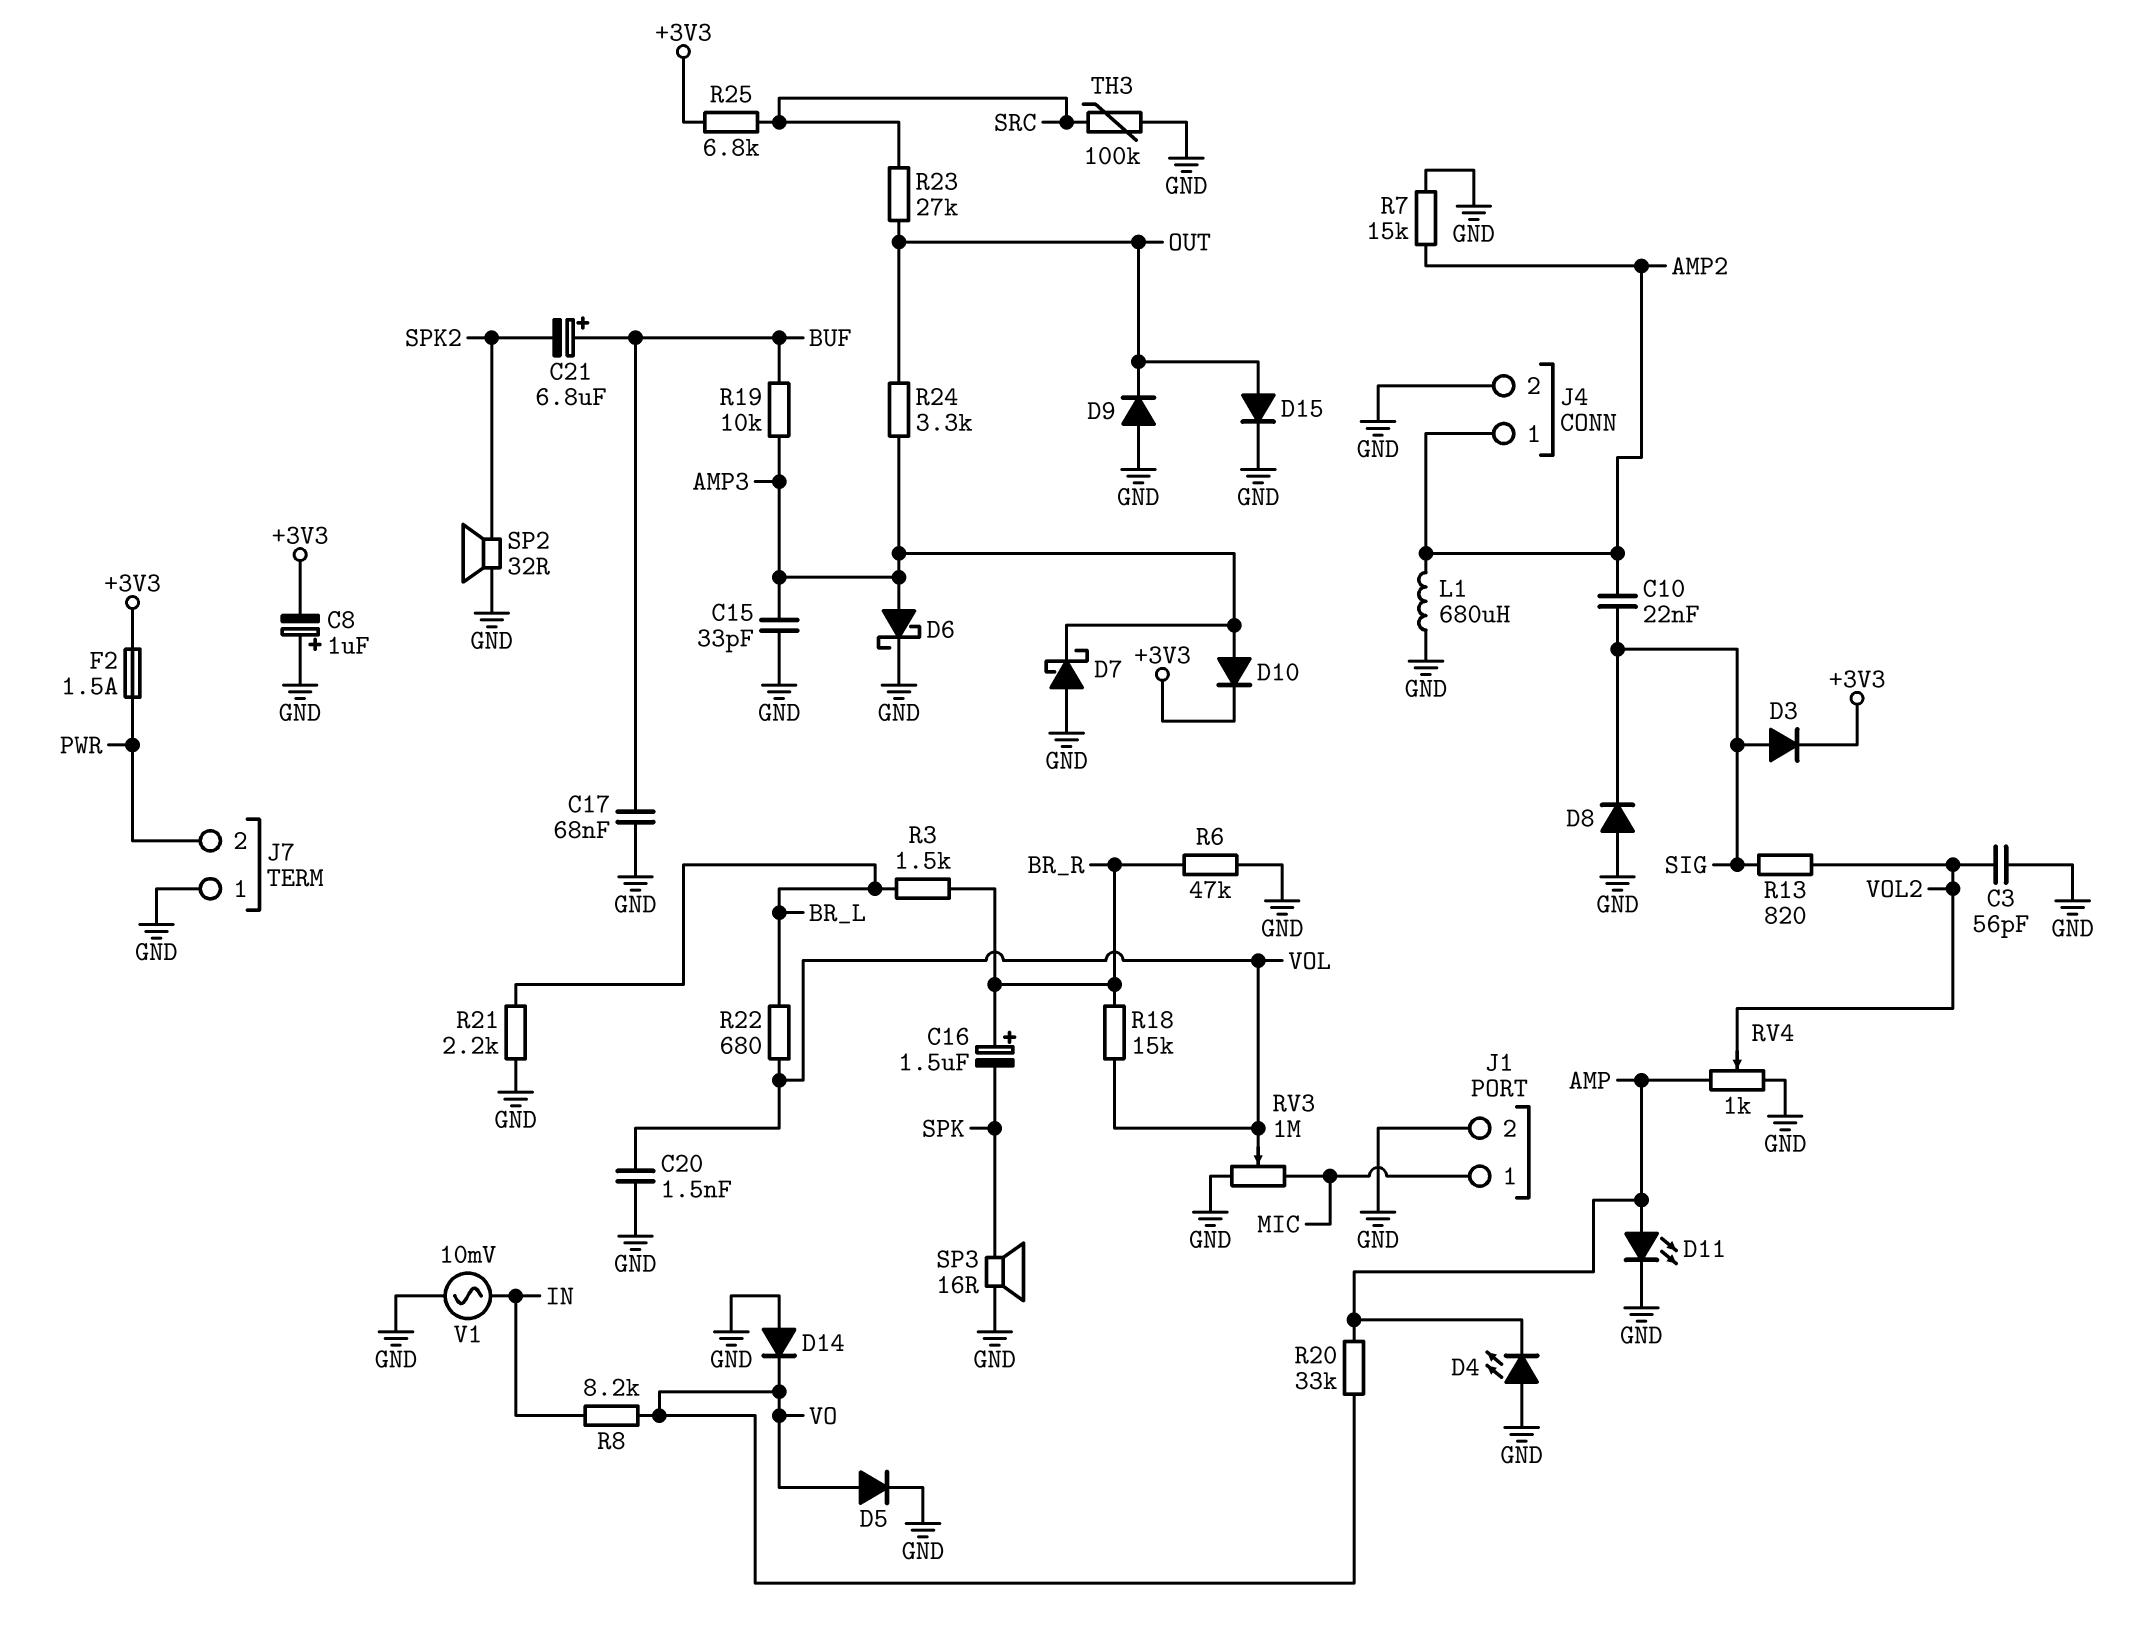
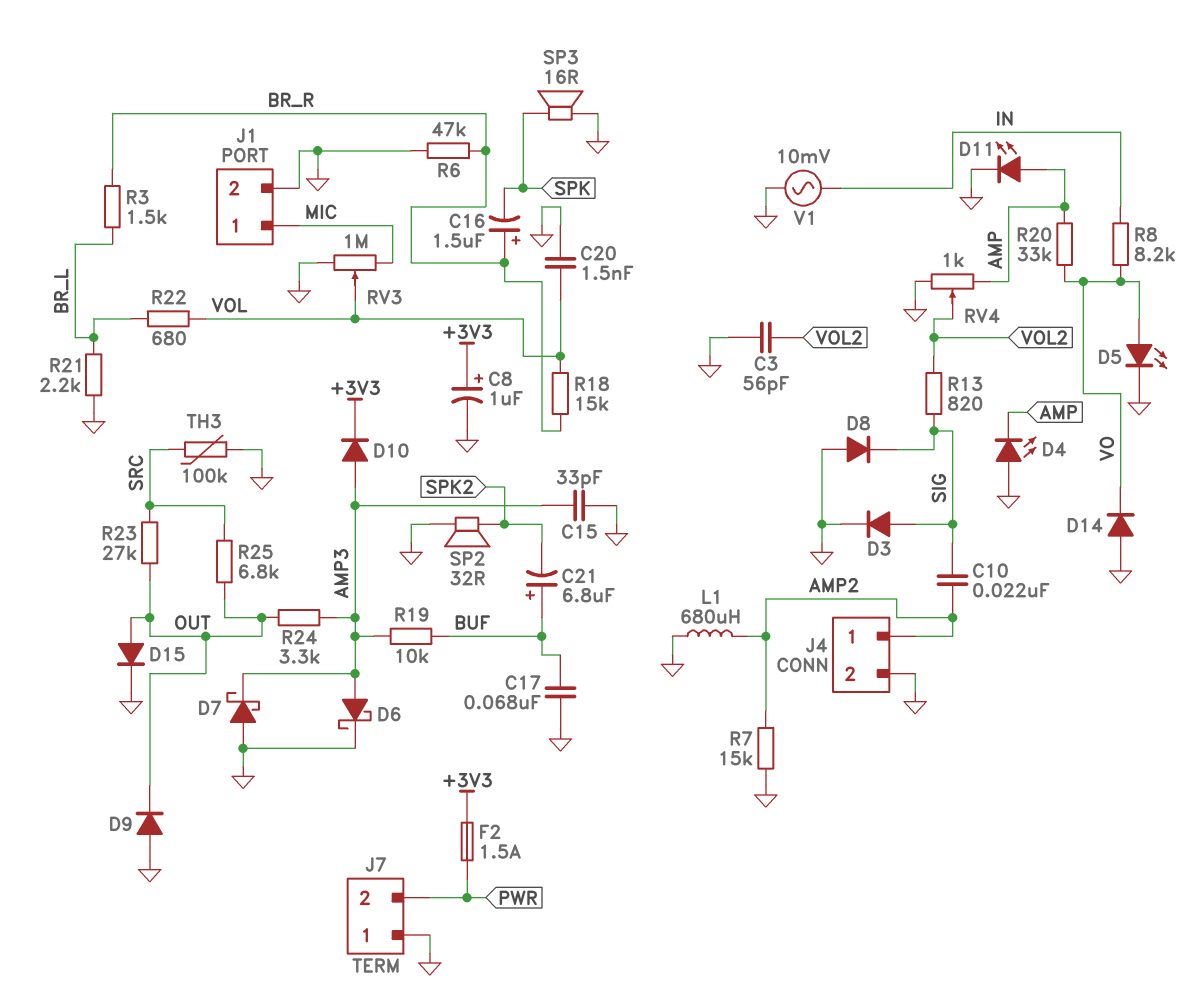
C8: 1uF (plus GND, minus +3V3) -> 1uF (plus +3V3, minus GND)
D3: diode (A SIG, K +3V3) -> diode (A SIG, K GND)
D5: diode (A VO, K GND) -> LED (A VO, K GND)
R25: 6.8k (+3V3, SRC) -> 6.8k (OUT, SRC)

